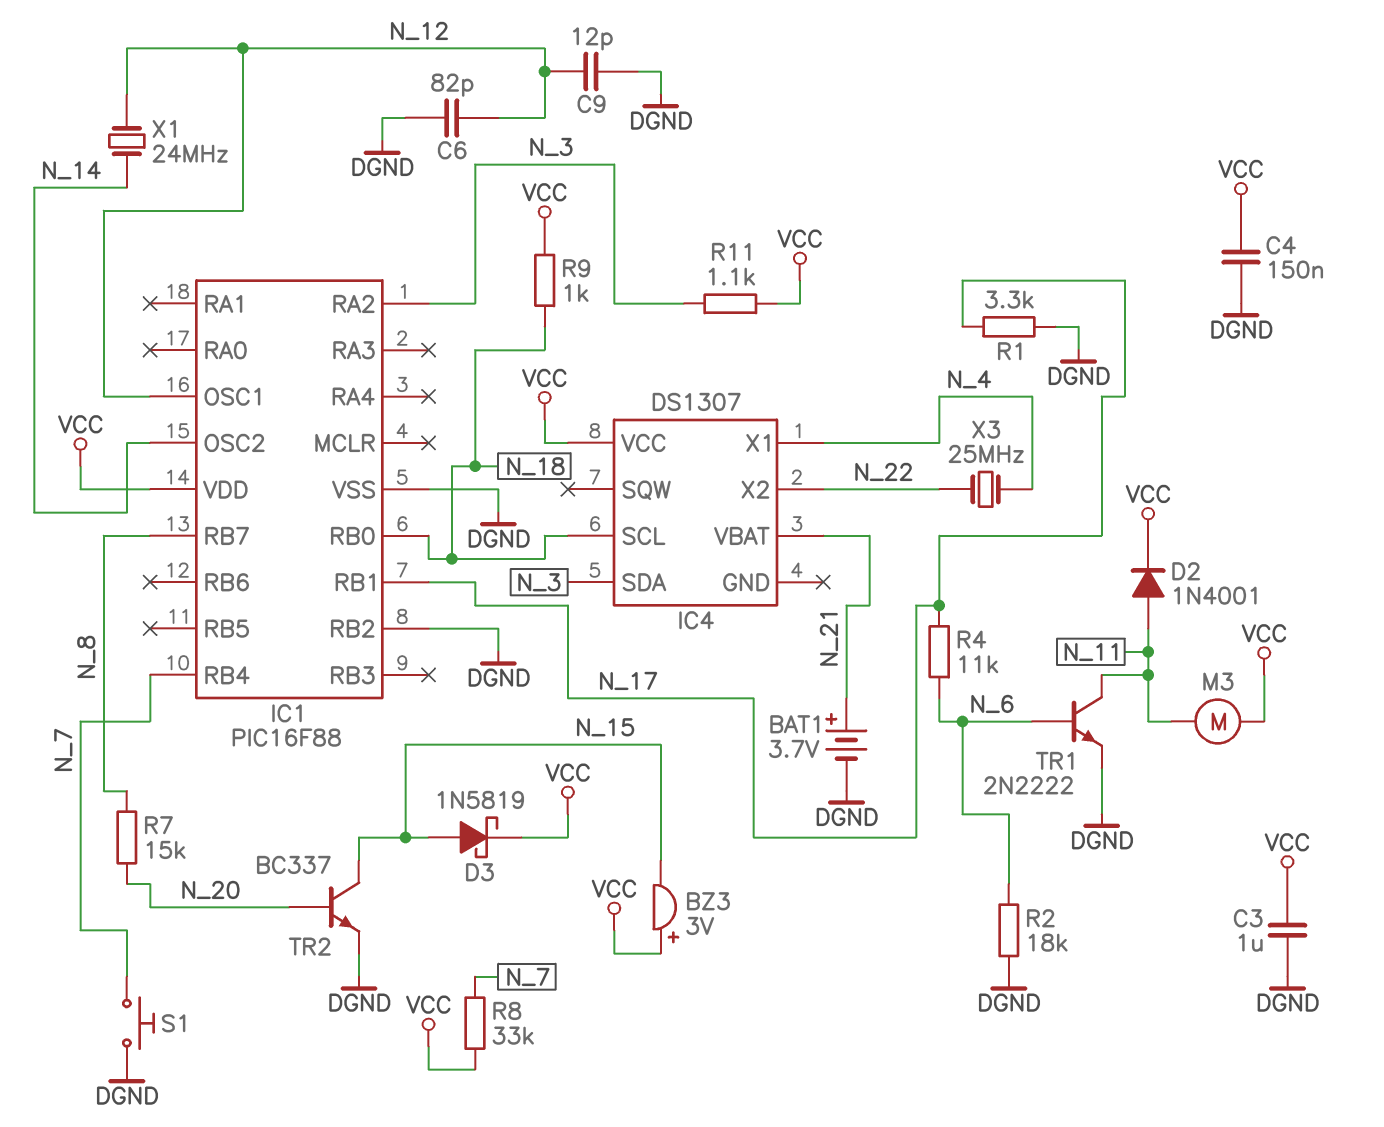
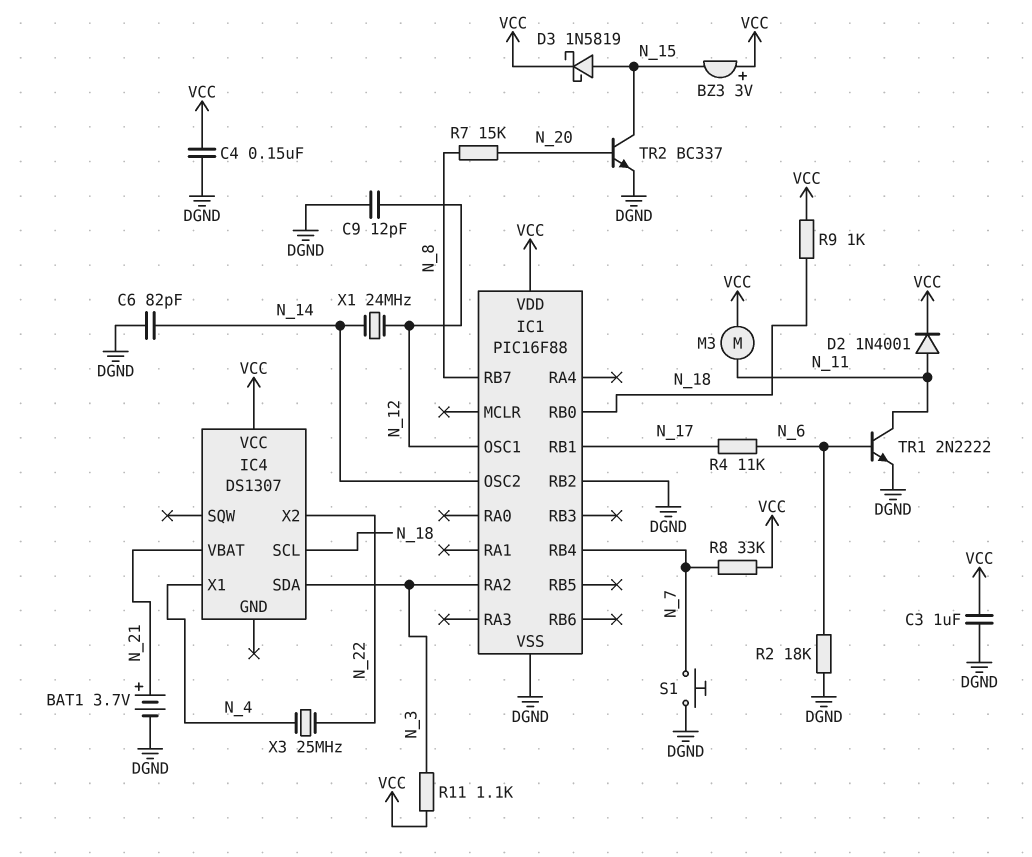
C6: 82pF (DGND, N_12) -> 82pF (DGND, N_14)
R1: 3.3k (DGND, N_17) -> none

